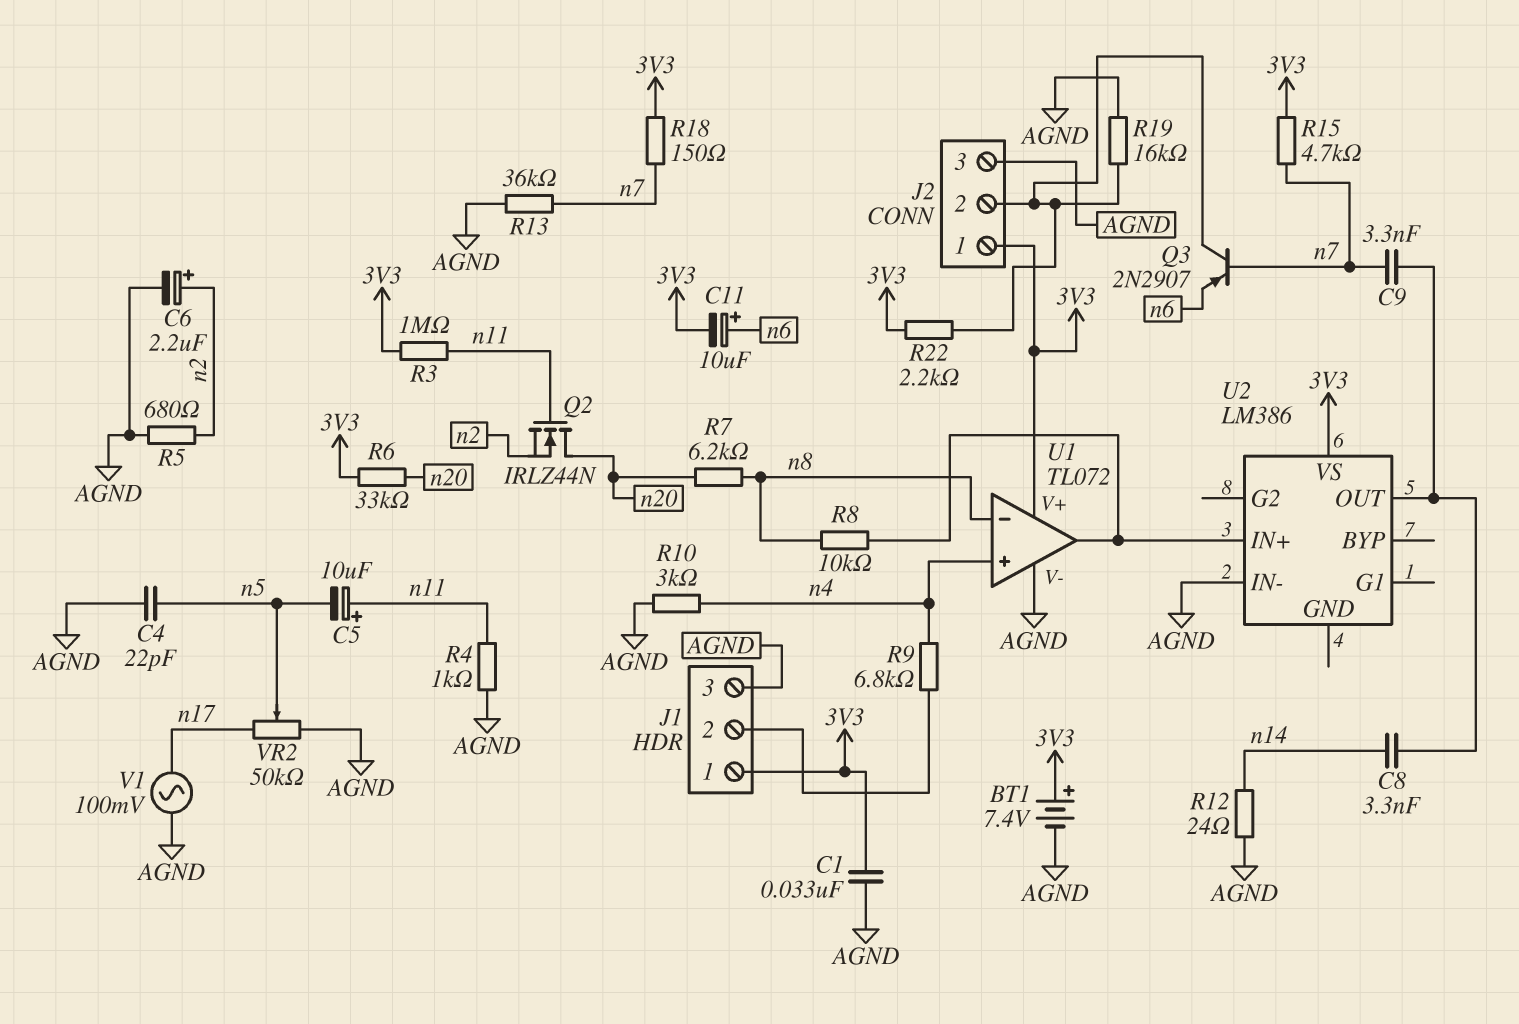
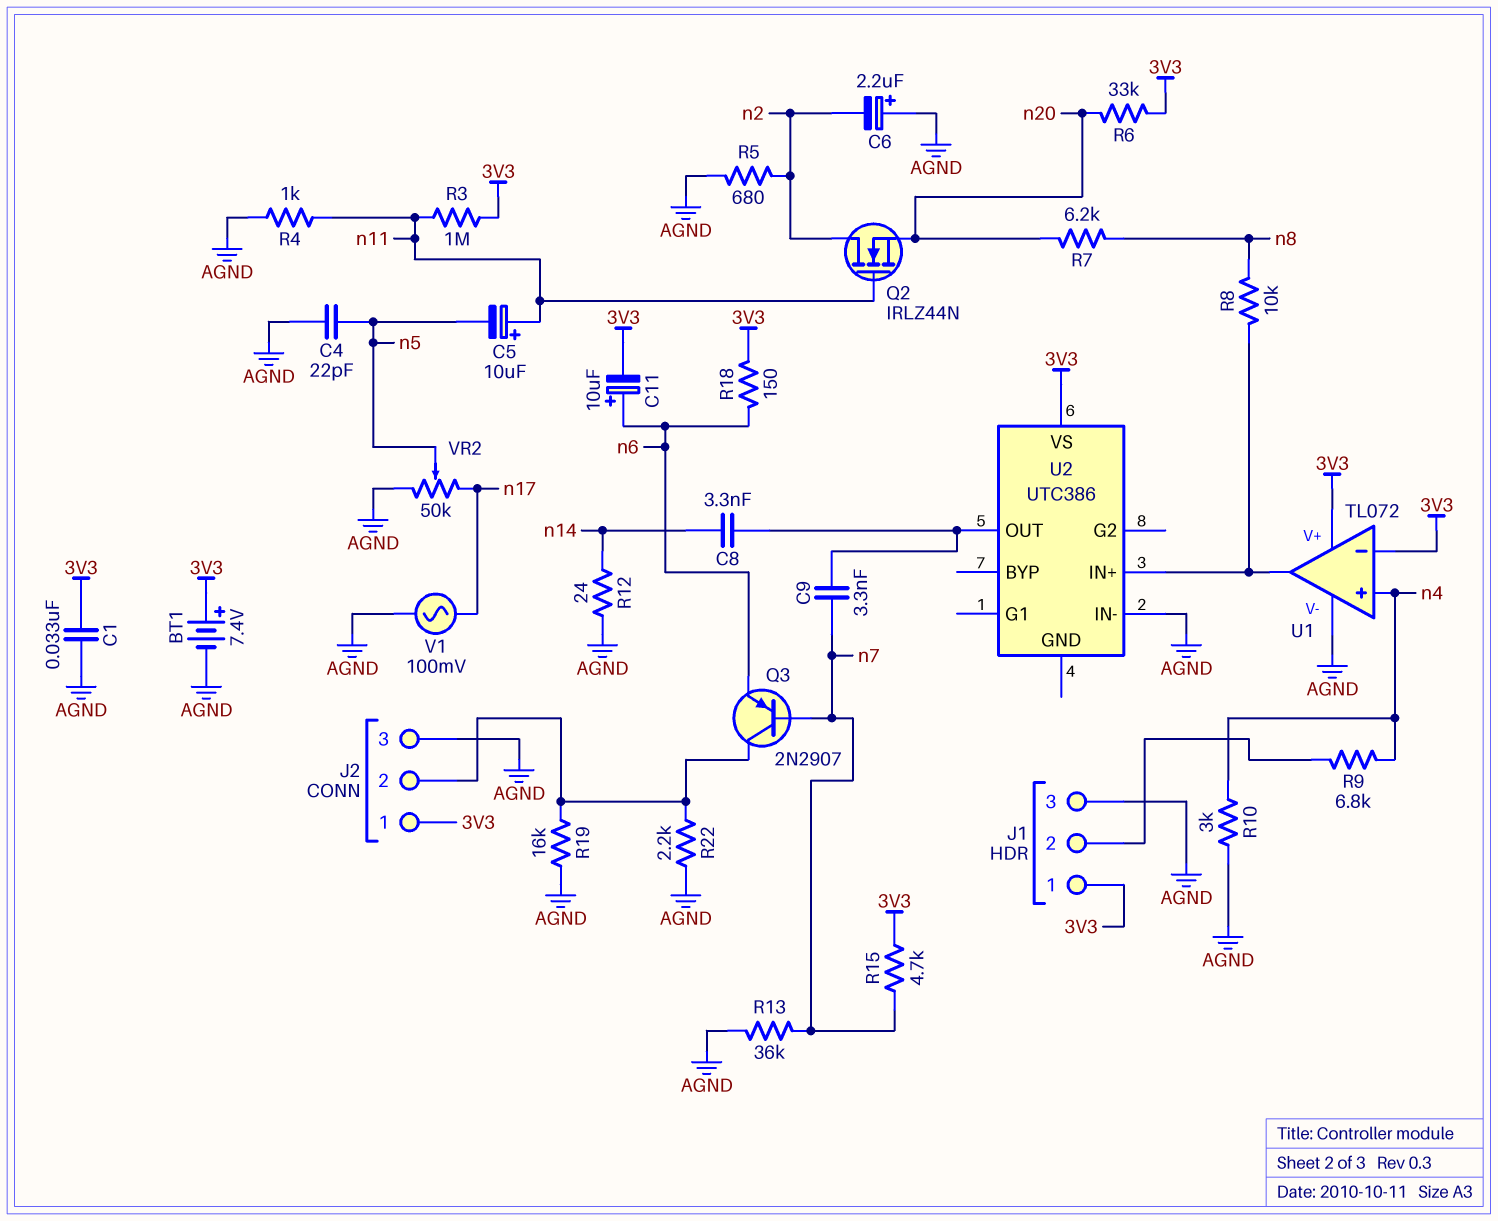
C6: 2.2uF (plus n2, minus AGND) -> 2.2uF (plus AGND, minus n2)
Q2: NMOS IRLZ44N (G n11, D n20, S n2) -> NMOS IRLZ44N (G n11, D n2, S n20)
R18: 150 (3V3, n7) -> 150 (3V3, n6)
R22: 2.2k (3V3, J2/2) -> 2.2k (AGND, J2/2)
U1 pin in-: n8 -> 3V3
U2: LM386 -> UTC386

